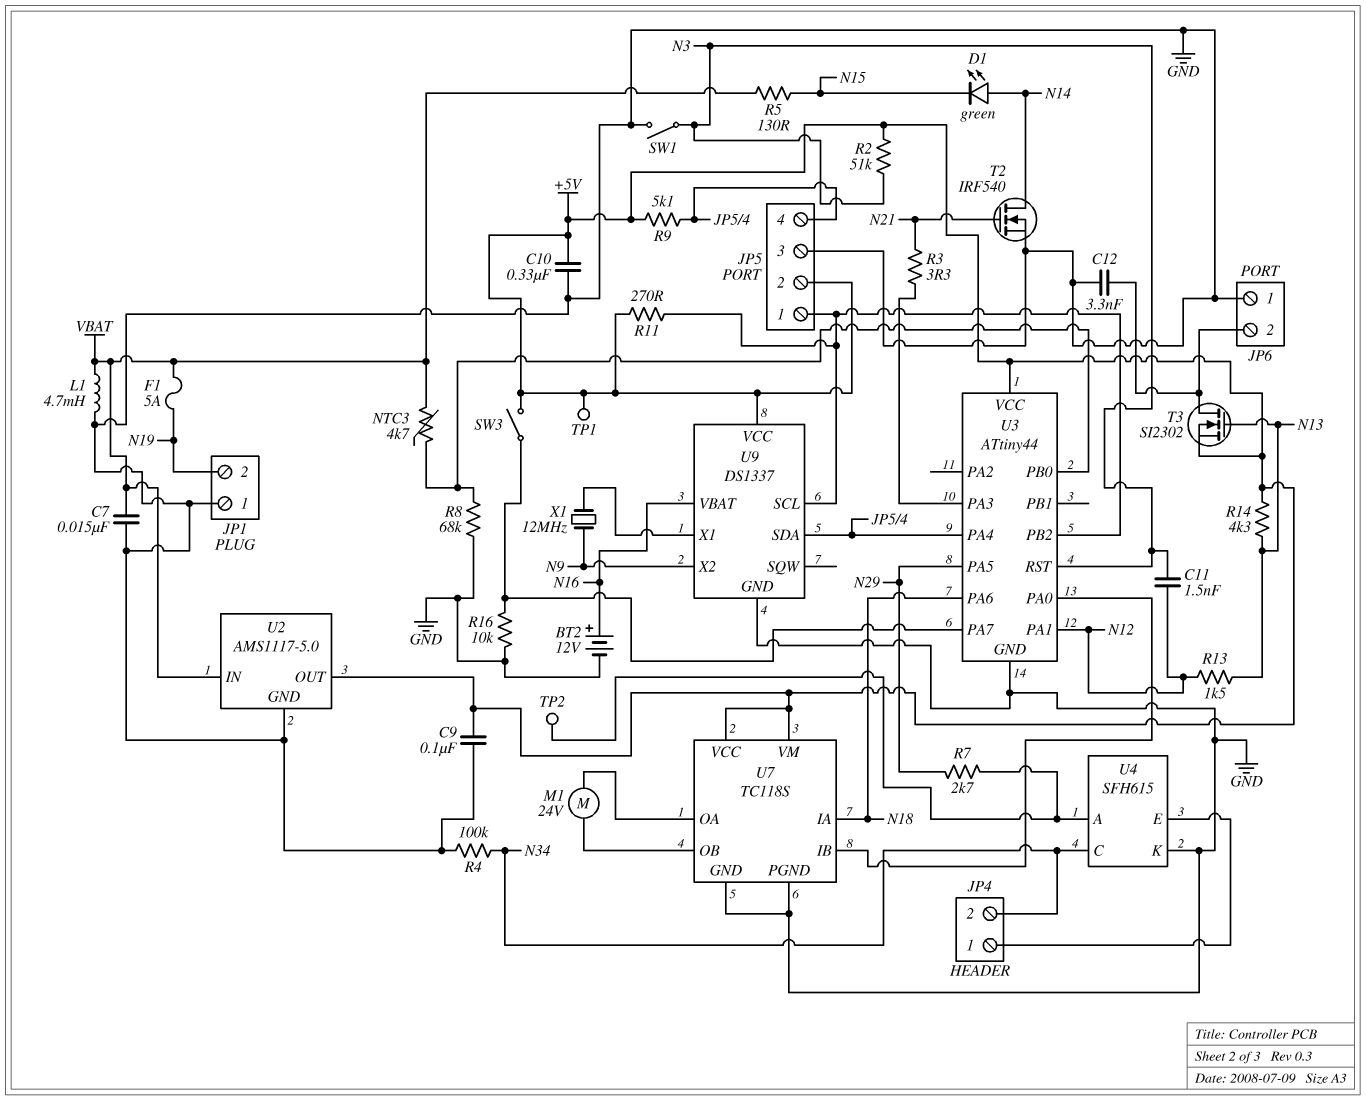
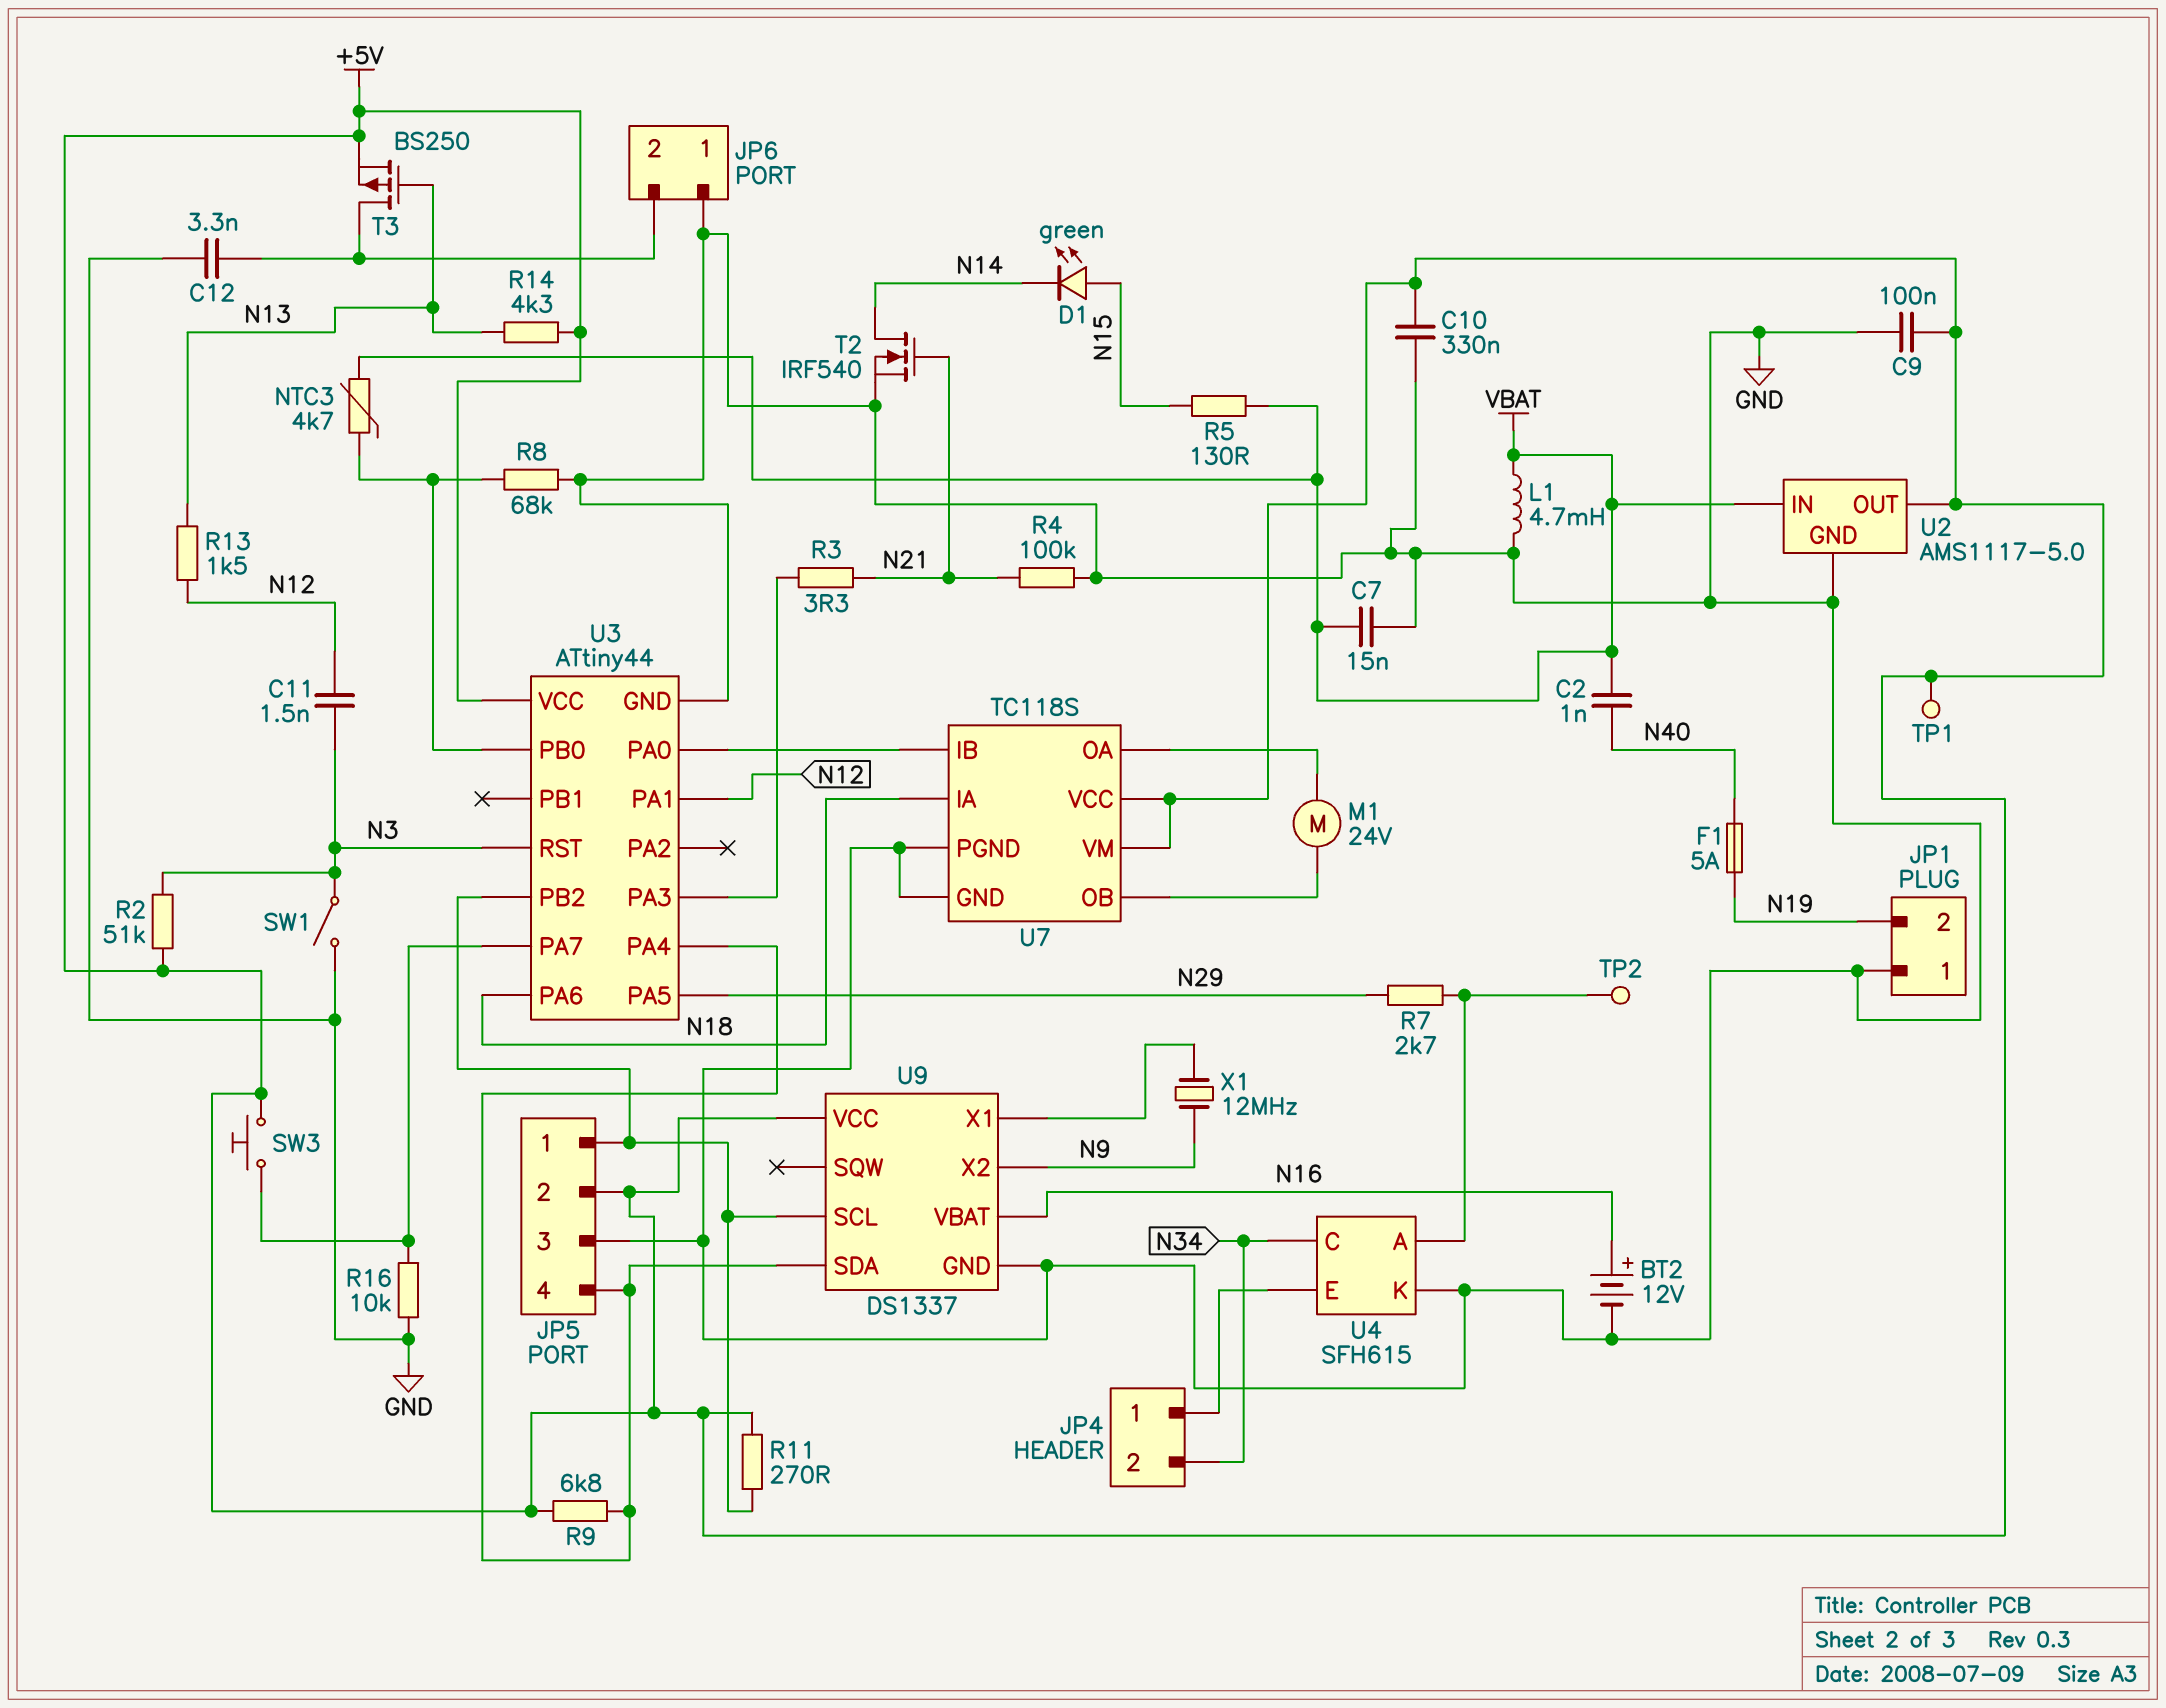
C2: none -> 1nF (N40, VBAT)
D1: LED green (A N14, K N15) -> LED green (A N15, K N14)
F1: 5A (N19, VBAT) -> 5A (N19, N40)
R4: 100k (GND, N34) -> 100k (GND, N21)
R9: 5.1k (+5V, JP5/4) -> 6.8k (+5V, JP5/4)
SW3: switch (+5V, U3/PA7) -> button (+5V, U3/PA7)
T3: NMOS SI2302 (G N13, D JP6/2, S +5V) -> PMOS BS250 (G N13, D JP6/2, S +5V)

